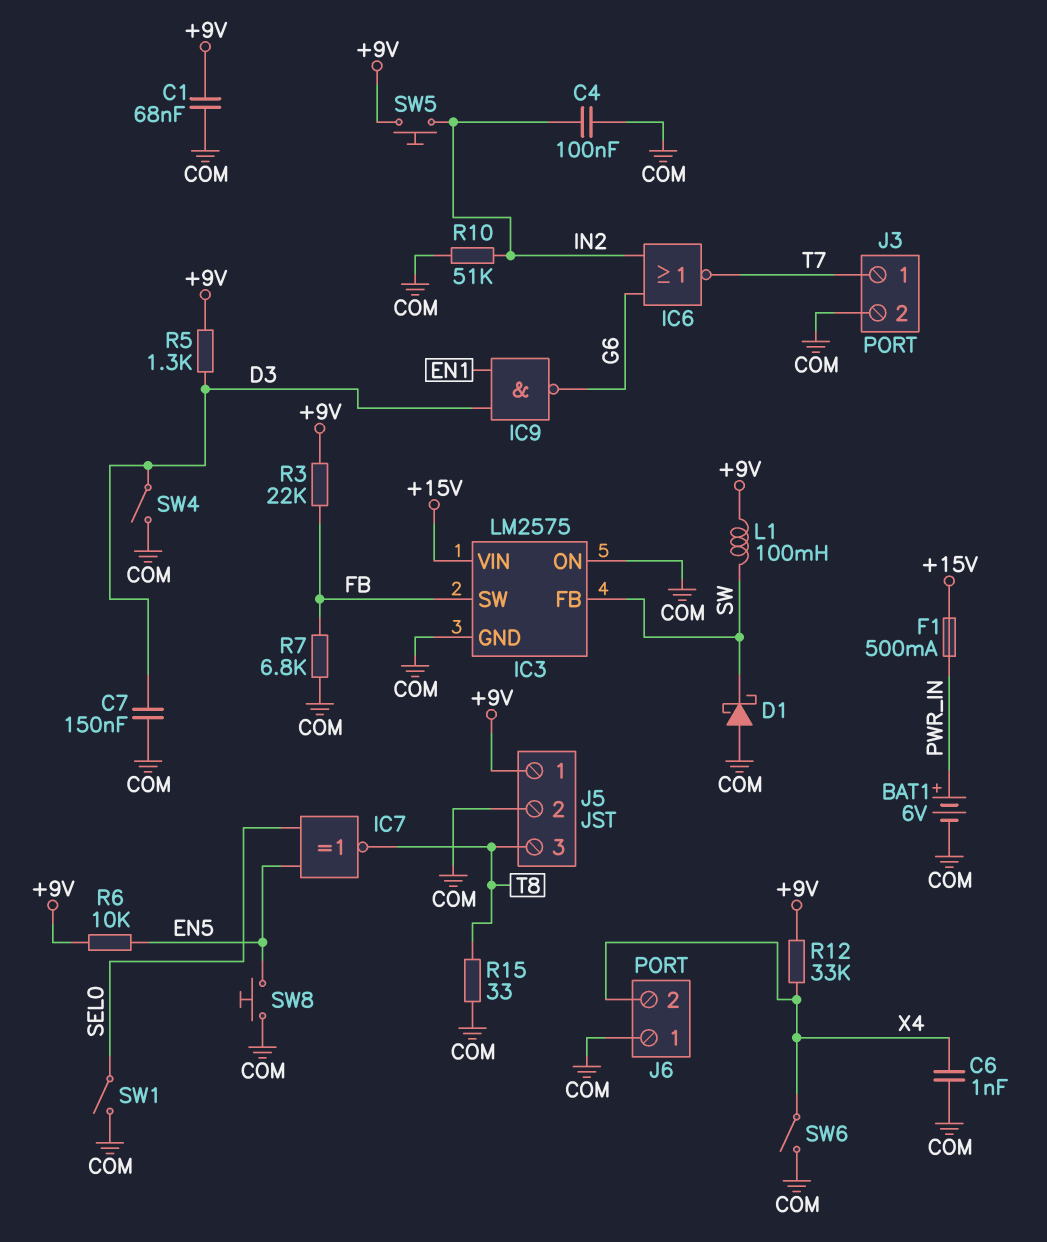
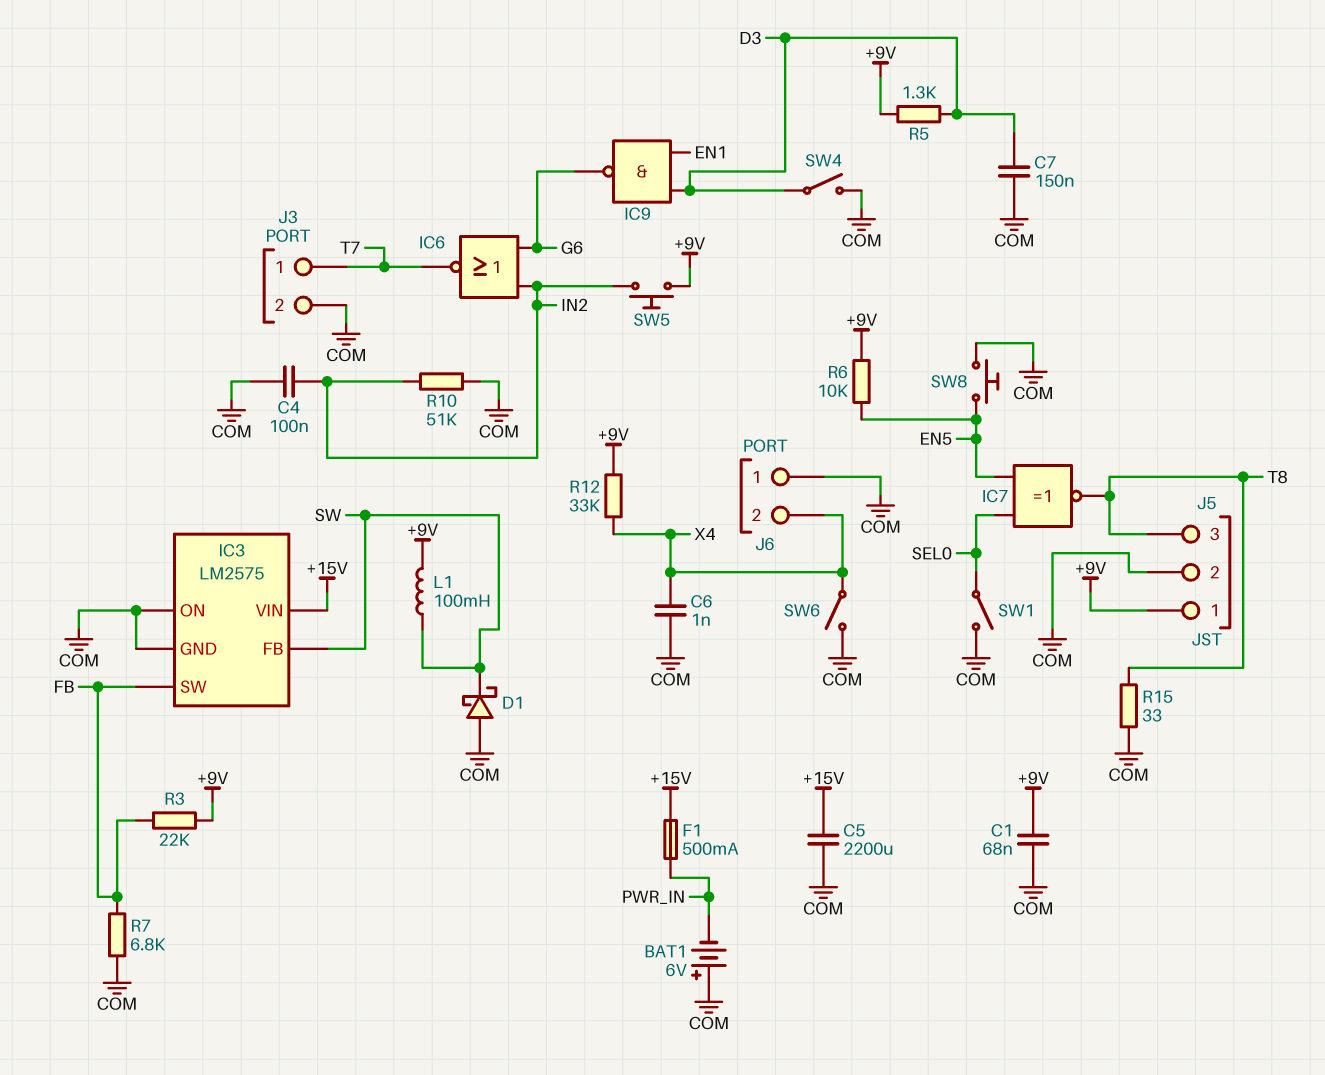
BAT1: 6V (plus PWR_IN, minus COM) -> 6V (plus COM, minus PWR_IN)
C5: none -> 2200uF (+15V, COM)

